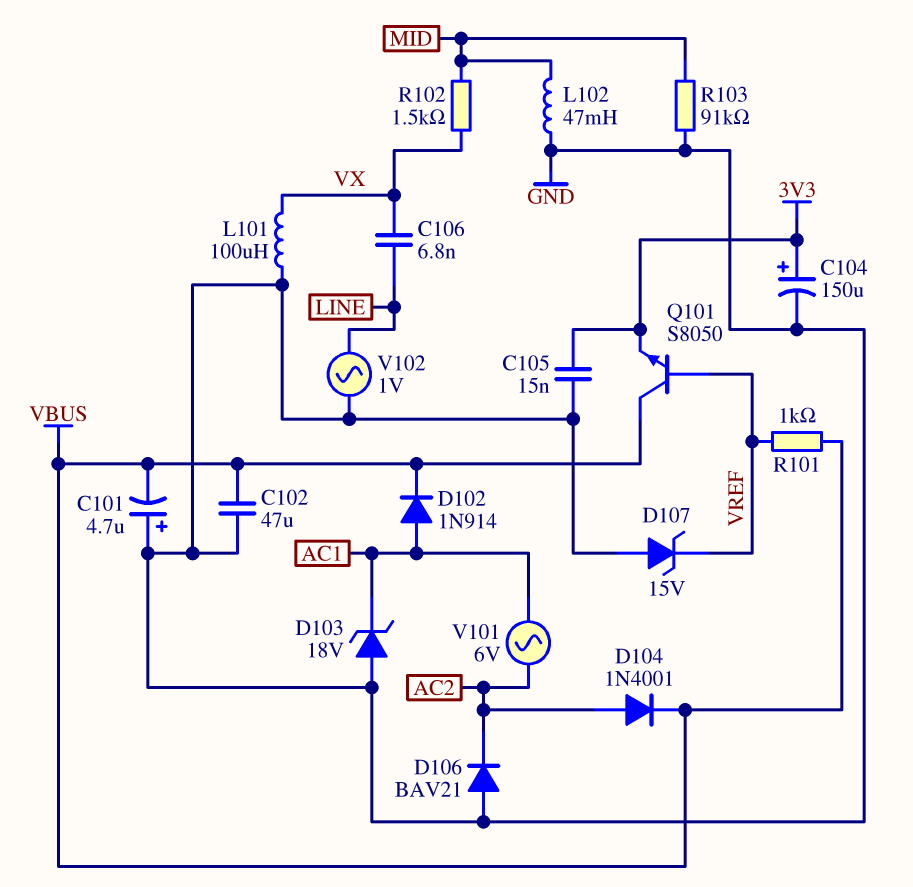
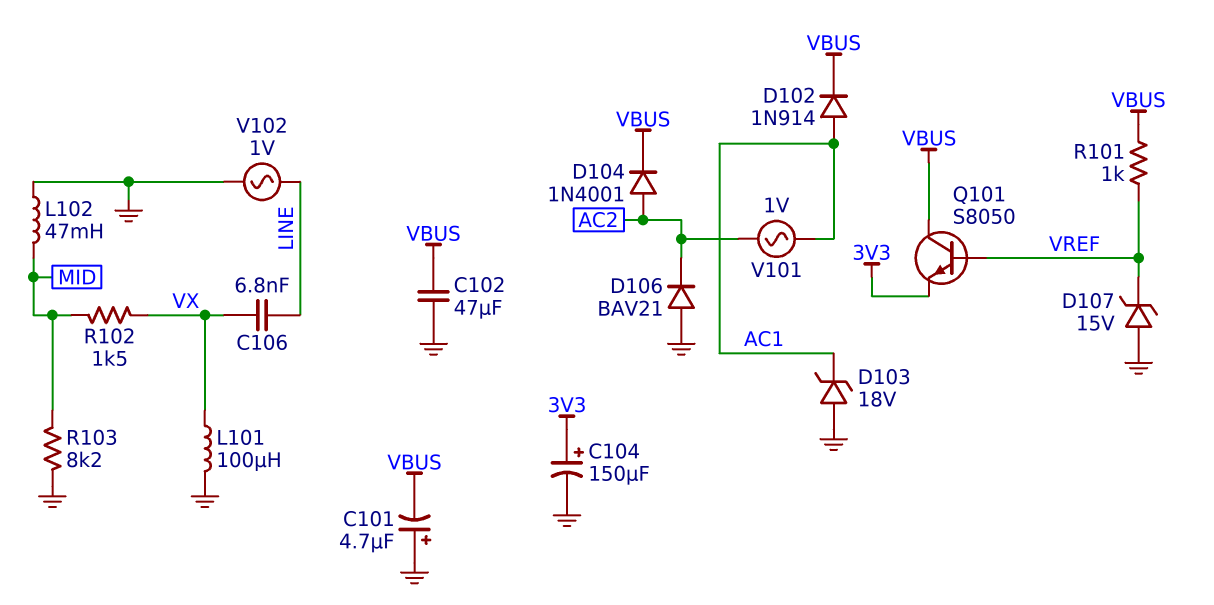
C105: 15nF (3V3, GND) -> none
R103: 91k (GND, MID) -> 8.2k (GND, MID)
V101: AC 6V (AC1, AC2) -> AC 1V (AC1, AC2)

